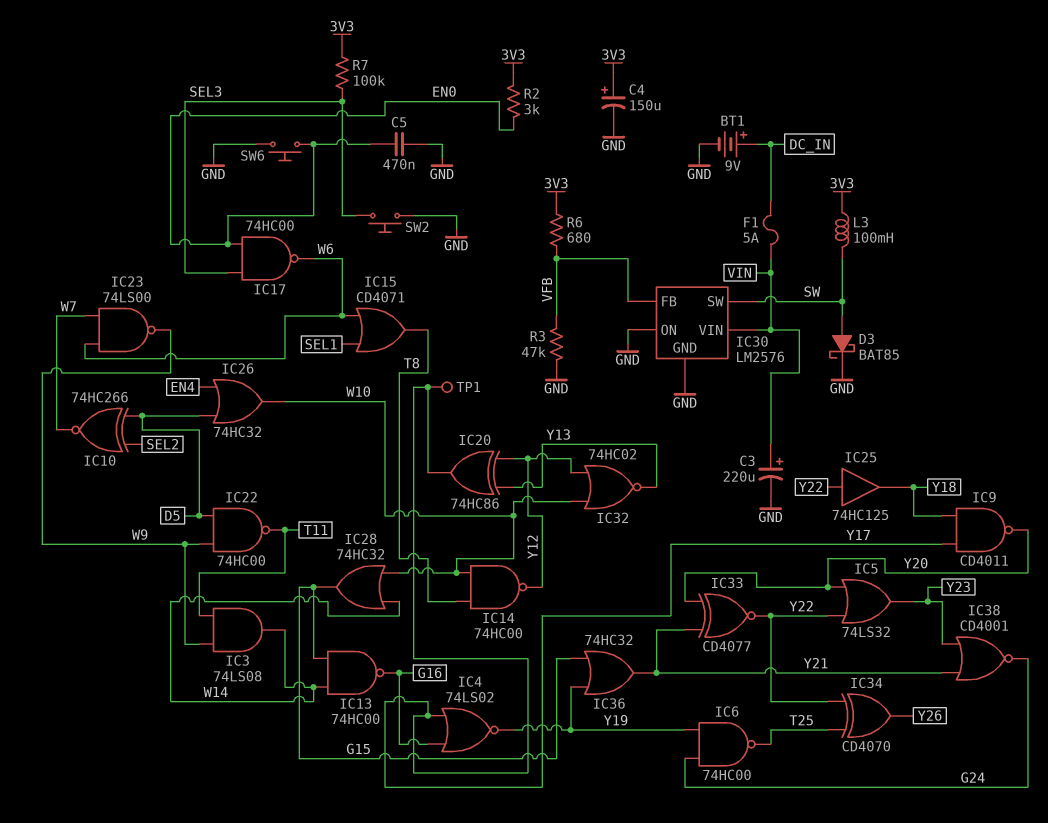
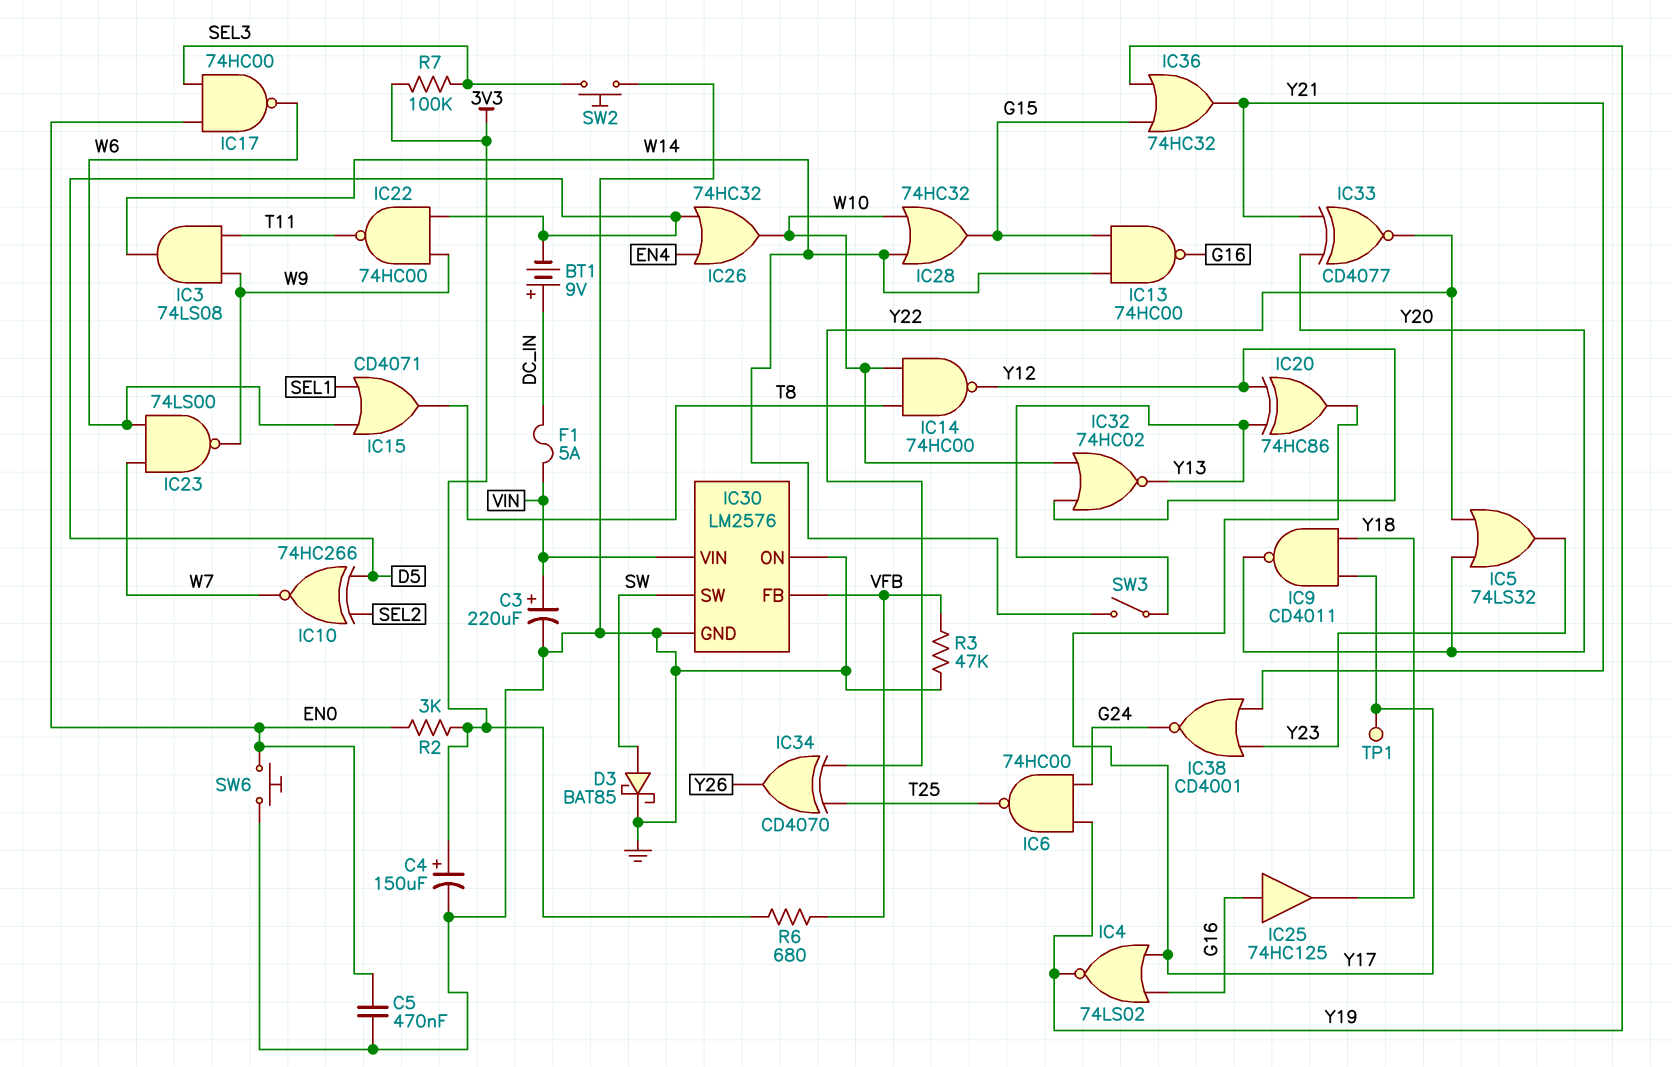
BT1: 9V (plus DC_IN, minus GND) -> 9V (plus DC_IN, minus D5)
IC25: buffer 74HC125 (in Y22, out Y18) -> buffer 74HC125 (in G16, out Y18)
L3: 100mH (3V3, SW) -> none
SW3: none -> switch (W14, Y13)

